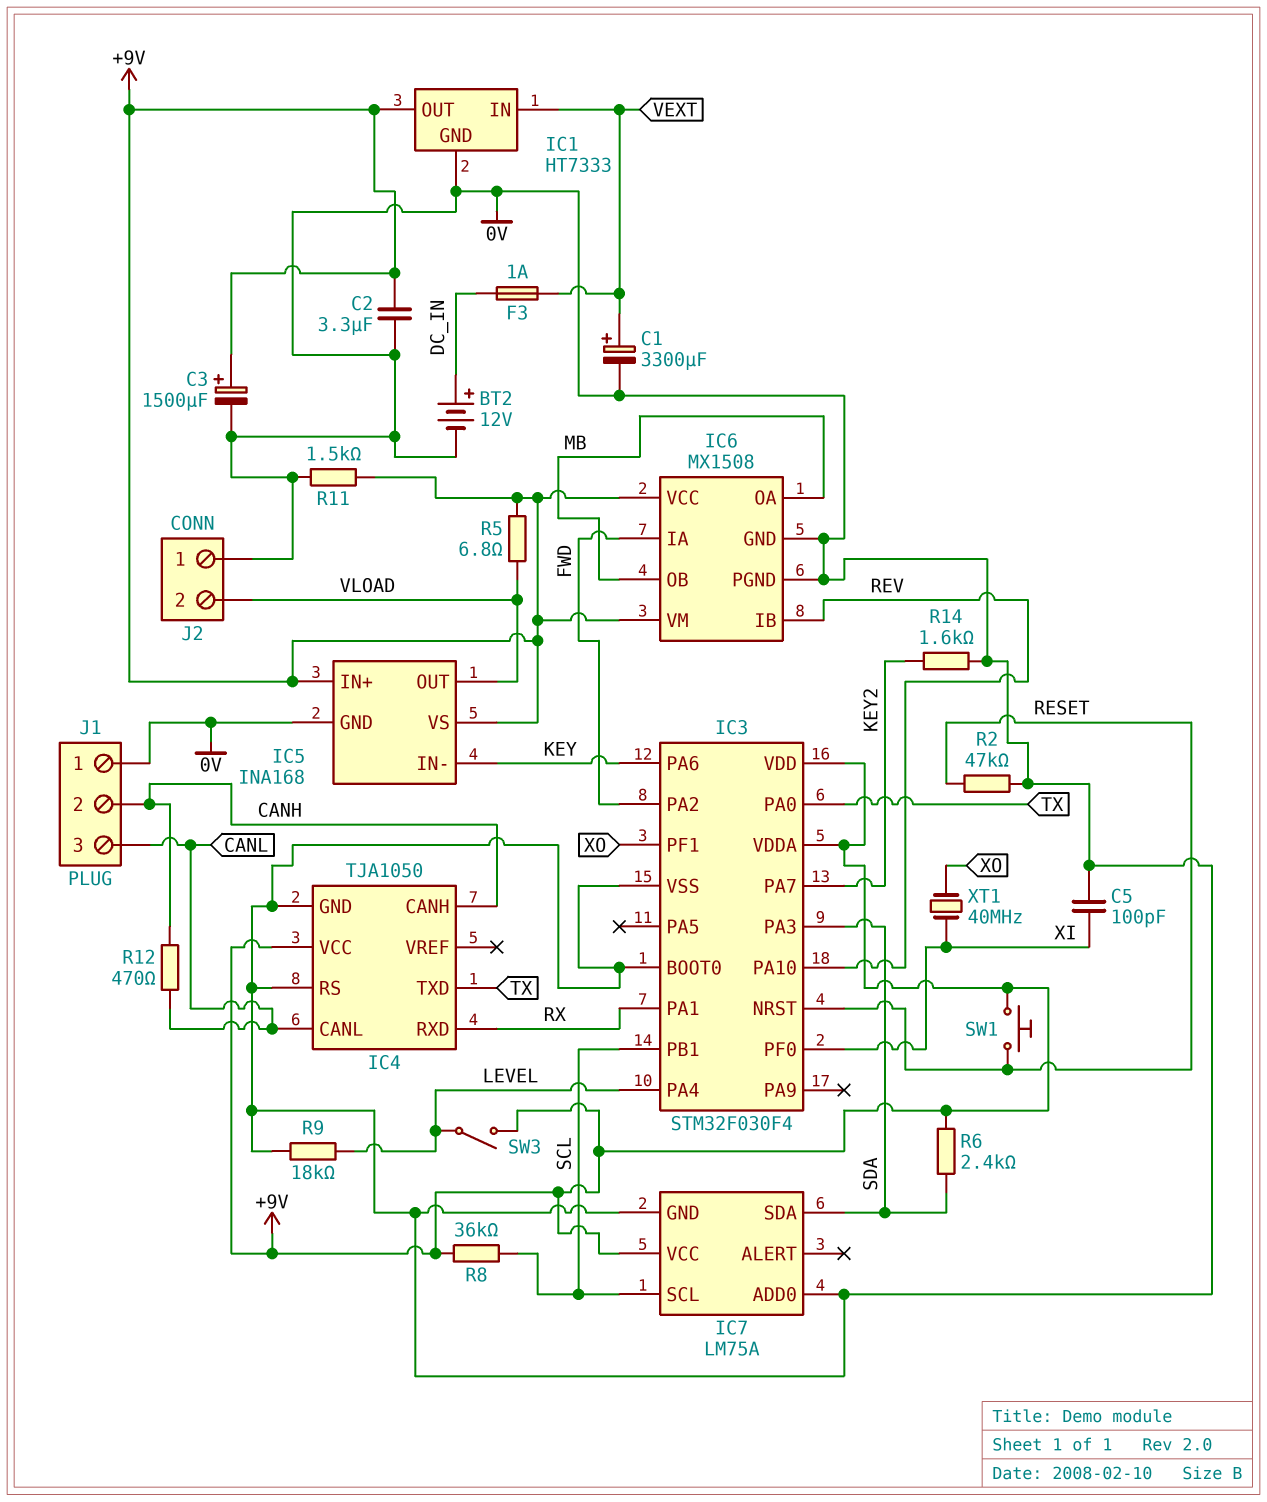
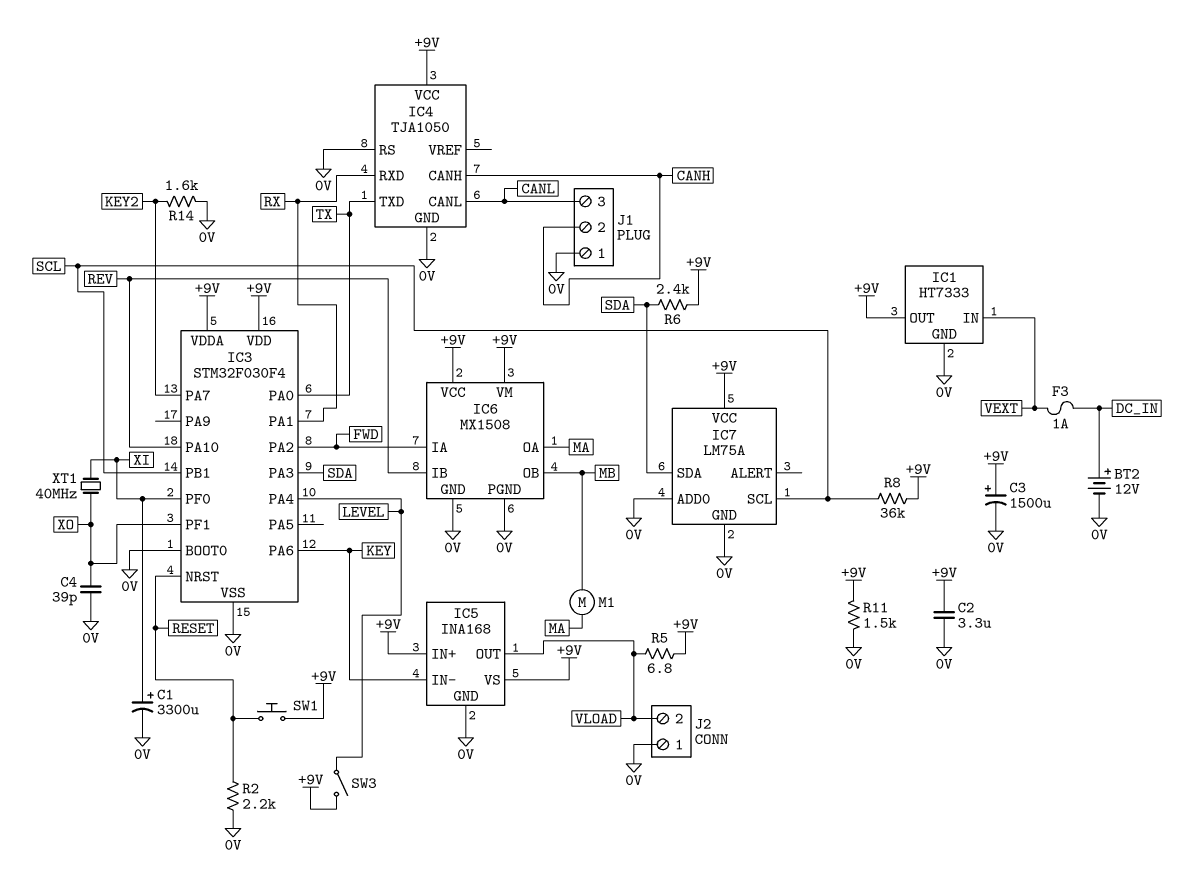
C1: 3300uF (plus VEXT, minus 0V) -> 3300uF (plus XI, minus 0V)
C4: none -> 39pF (0V, XO)
C5: 100pF (0V, XI) -> none
IC6 pin OA: MB -> MA
M1: none -> motor (MA, MB)
R2: 47k (0V, RESET) -> 2.2k (0V, RESET)
R9: 18k (0V, LEVEL) -> none
R12: 470 (CANH, CANL) -> none

